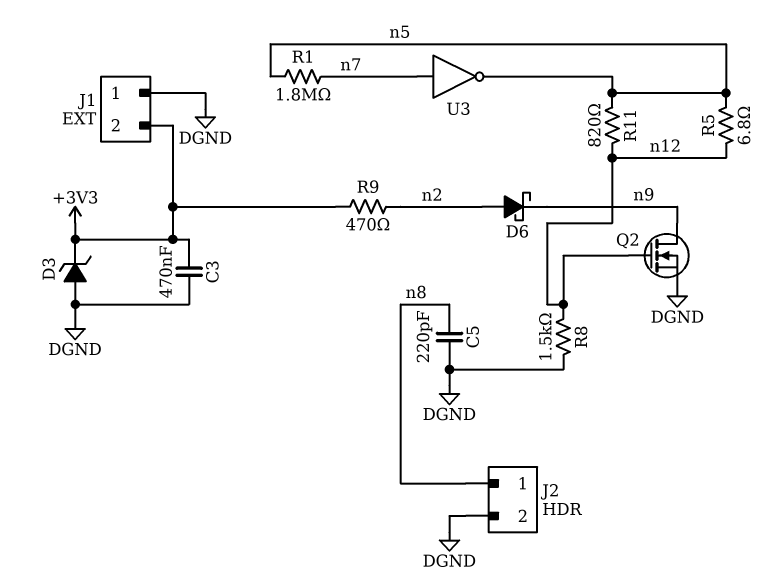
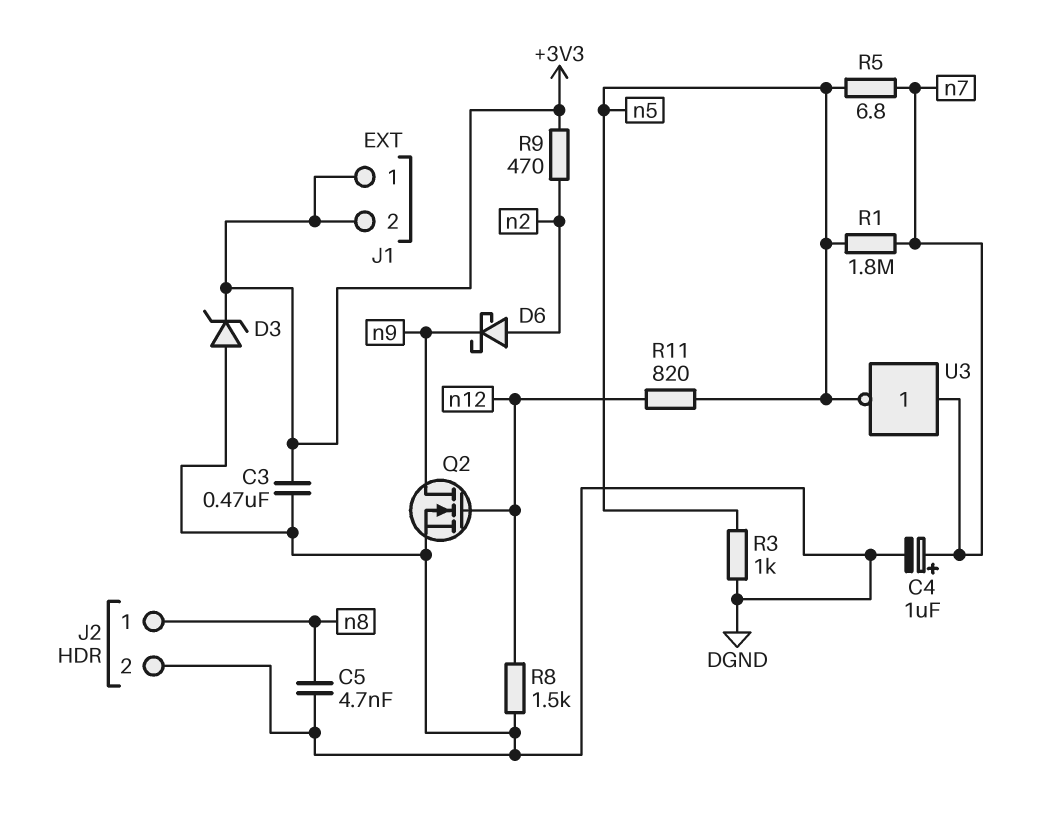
C4: none -> 1uF (plus n7, minus DGND)
C5: 220pF (DGND, n8) -> 4.7nF (DGND, n8)
J1 pin 1: DGND -> +3V3
R3: none -> 1k (DGND, n5)
R5: 6.8 (n5, n12) -> 6.8 (n5, n7)

